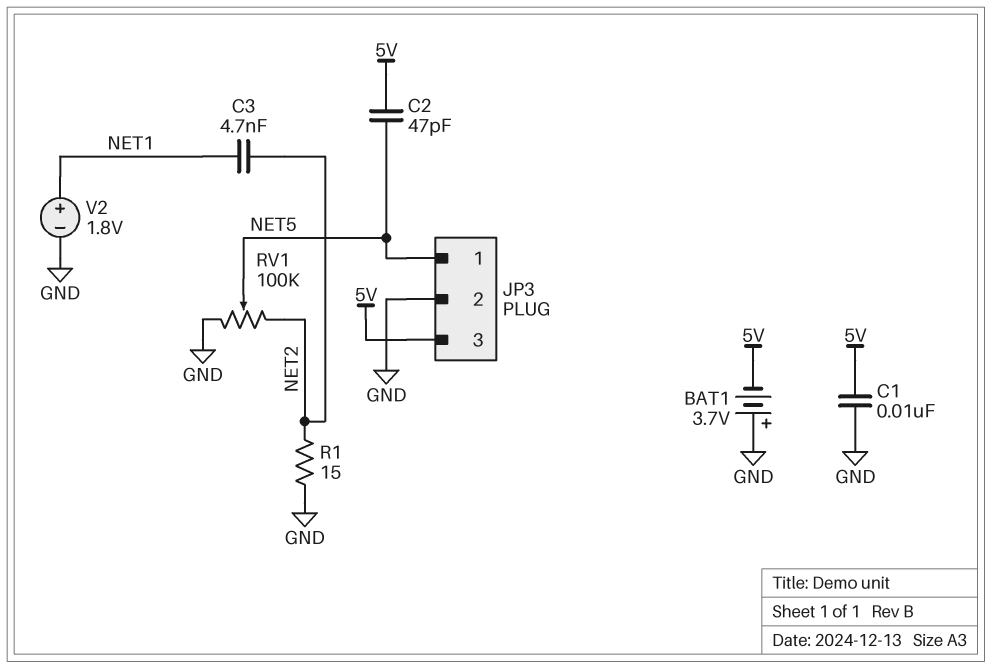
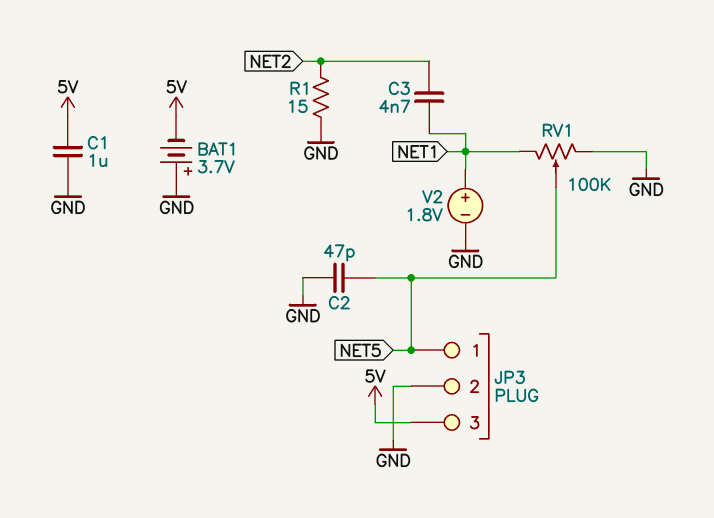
C1: 10nF (5V, GND) -> 1uF (5V, GND)
C2: 47pF (5V, NET5) -> 47pF (GND, NET5)
RV1: 100k (GND, NET2, wiper NET5) -> 100k (GND, NET1, wiper NET5)

